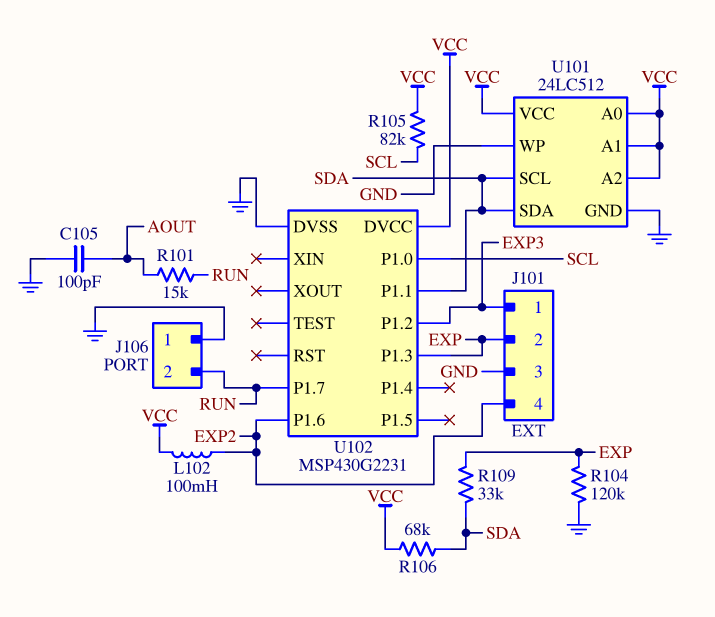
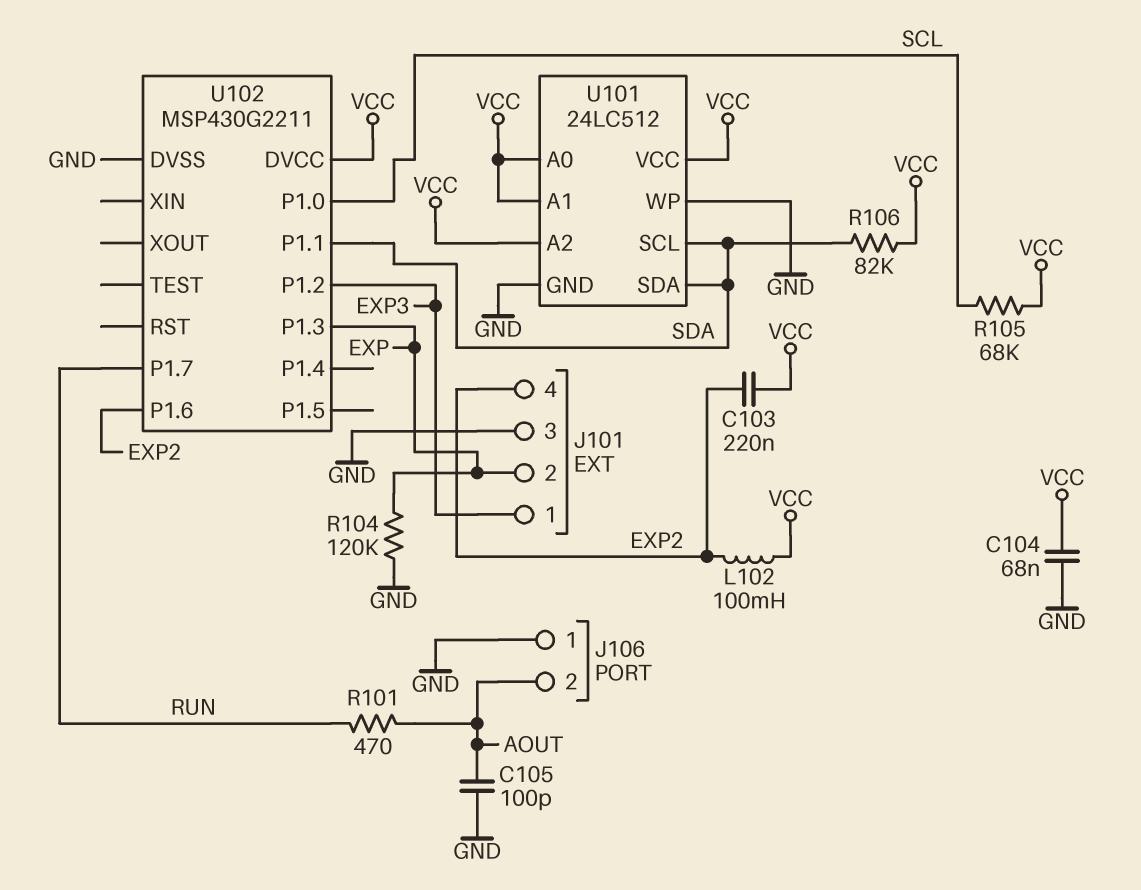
C103: none -> 220nF (EXP2, VCC)
C104: none -> 68nF (GND, VCC)
J106 pin 2: RUN -> AOUT
R101: 15k (AOUT, RUN) -> 470 (AOUT, RUN)
R105: 82k (SCL, VCC) -> 68k (SCL, VCC)
R106: 68k (SDA, VCC) -> 82k (SDA, VCC)
R109: 33k (EXP, SDA) -> none
U102: MSP430G2231 -> MSP430G2211

